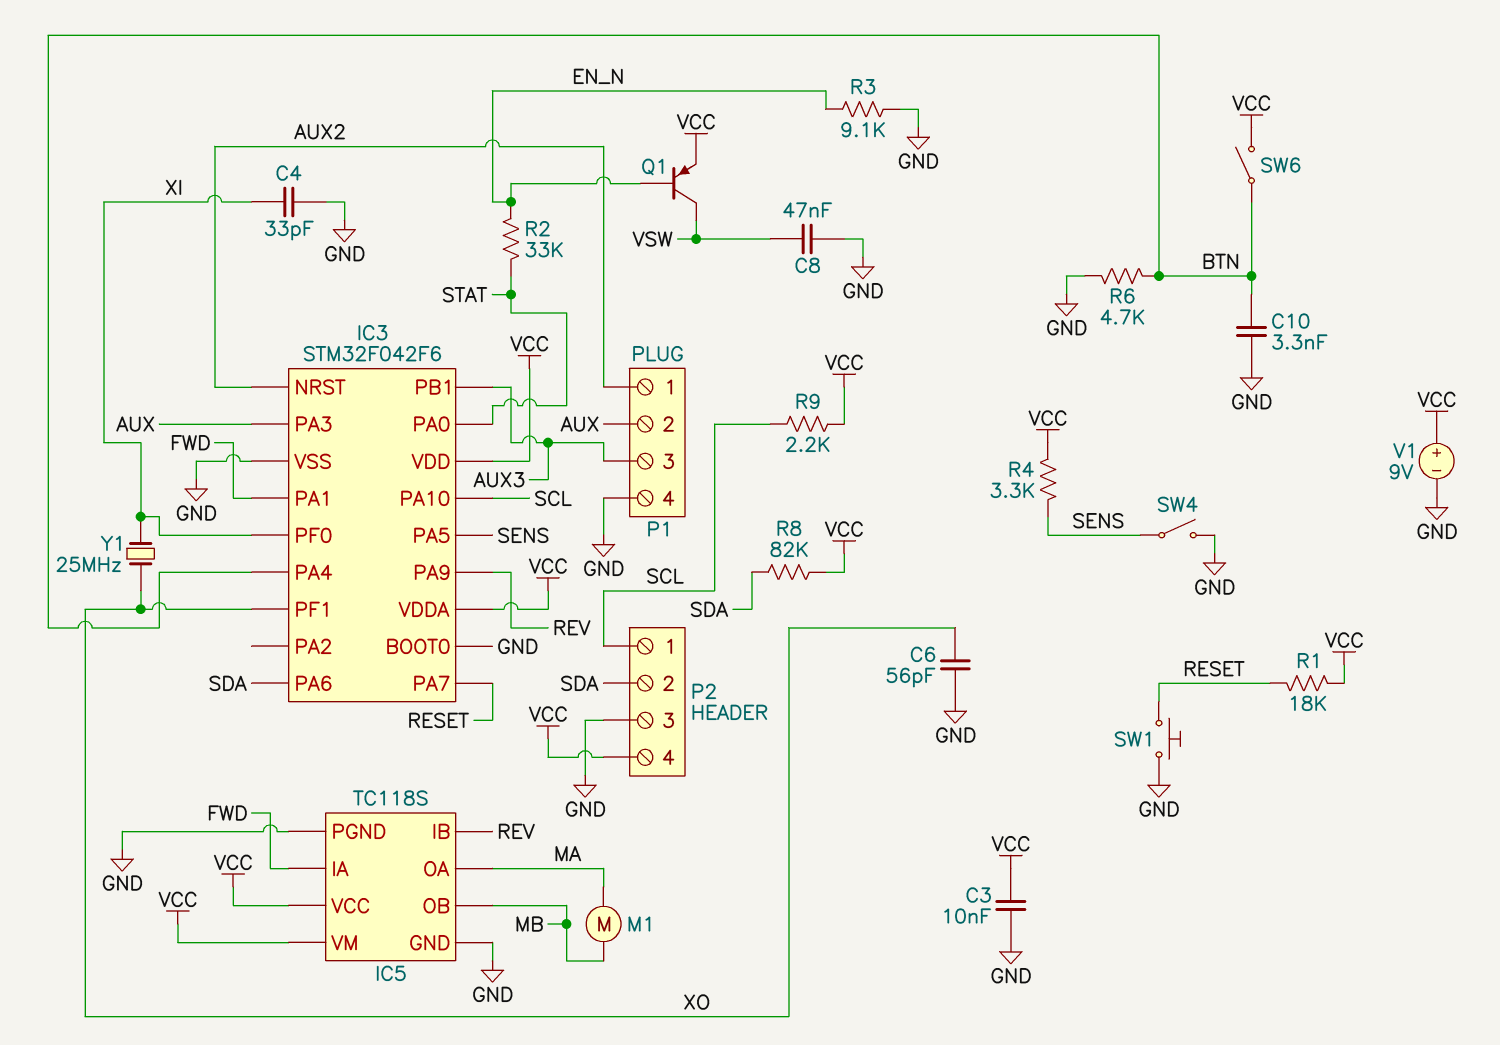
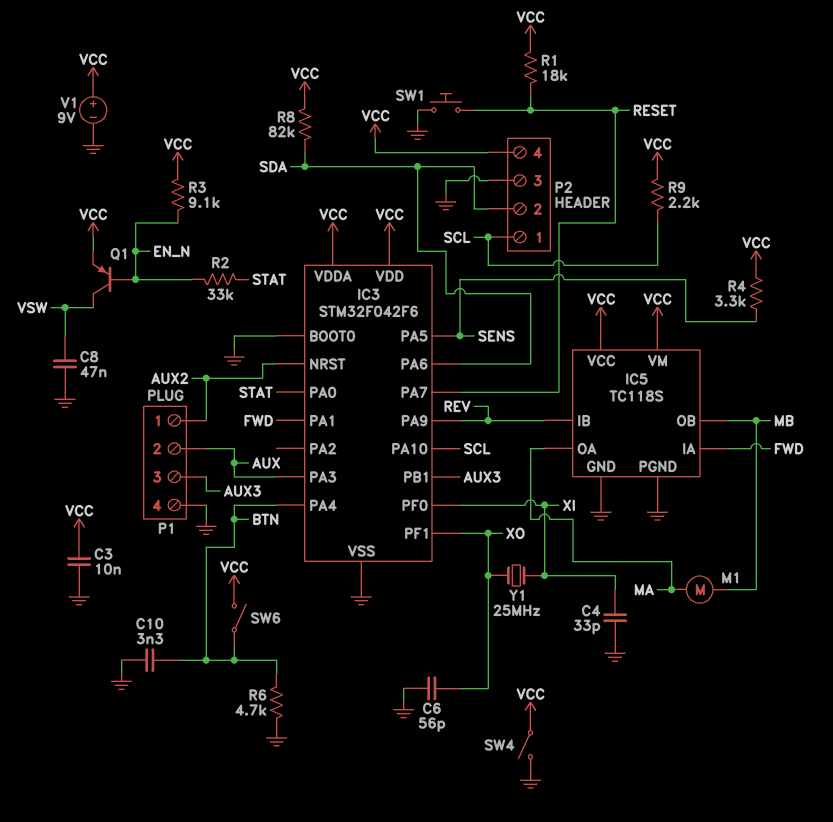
R3: 9.1k (EN_N, GND) -> 9.1k (EN_N, VCC)
SW4: switch (GND, SENS) -> switch (GND, VCC)

